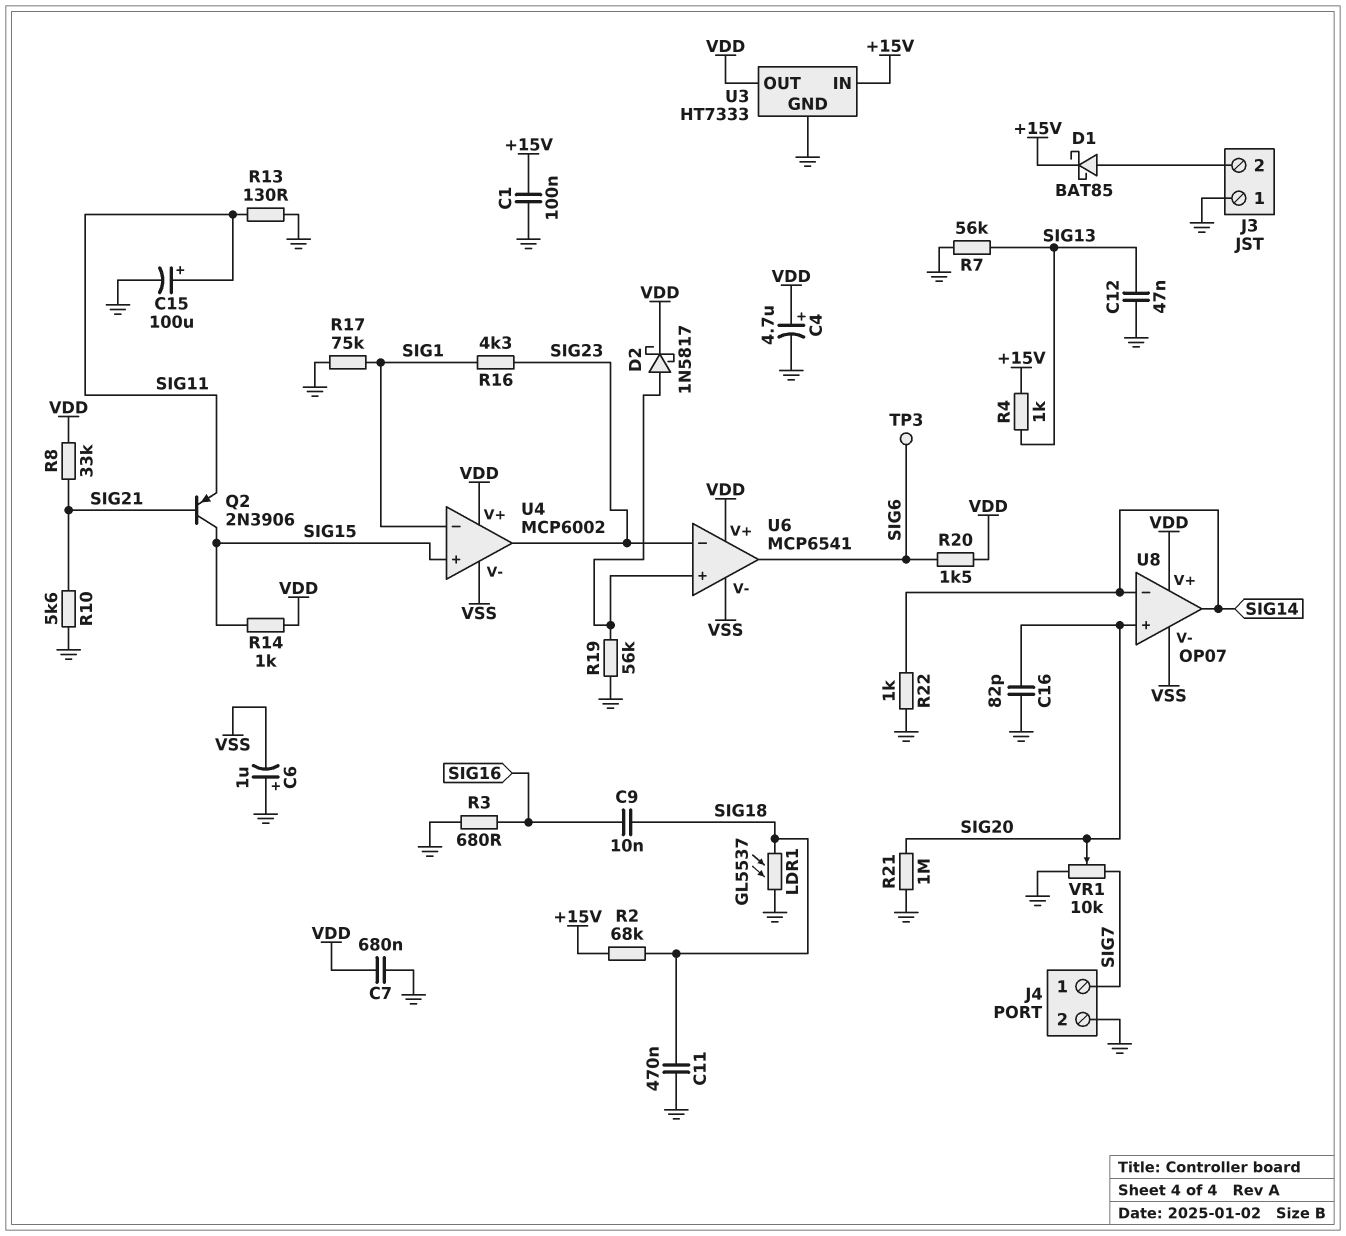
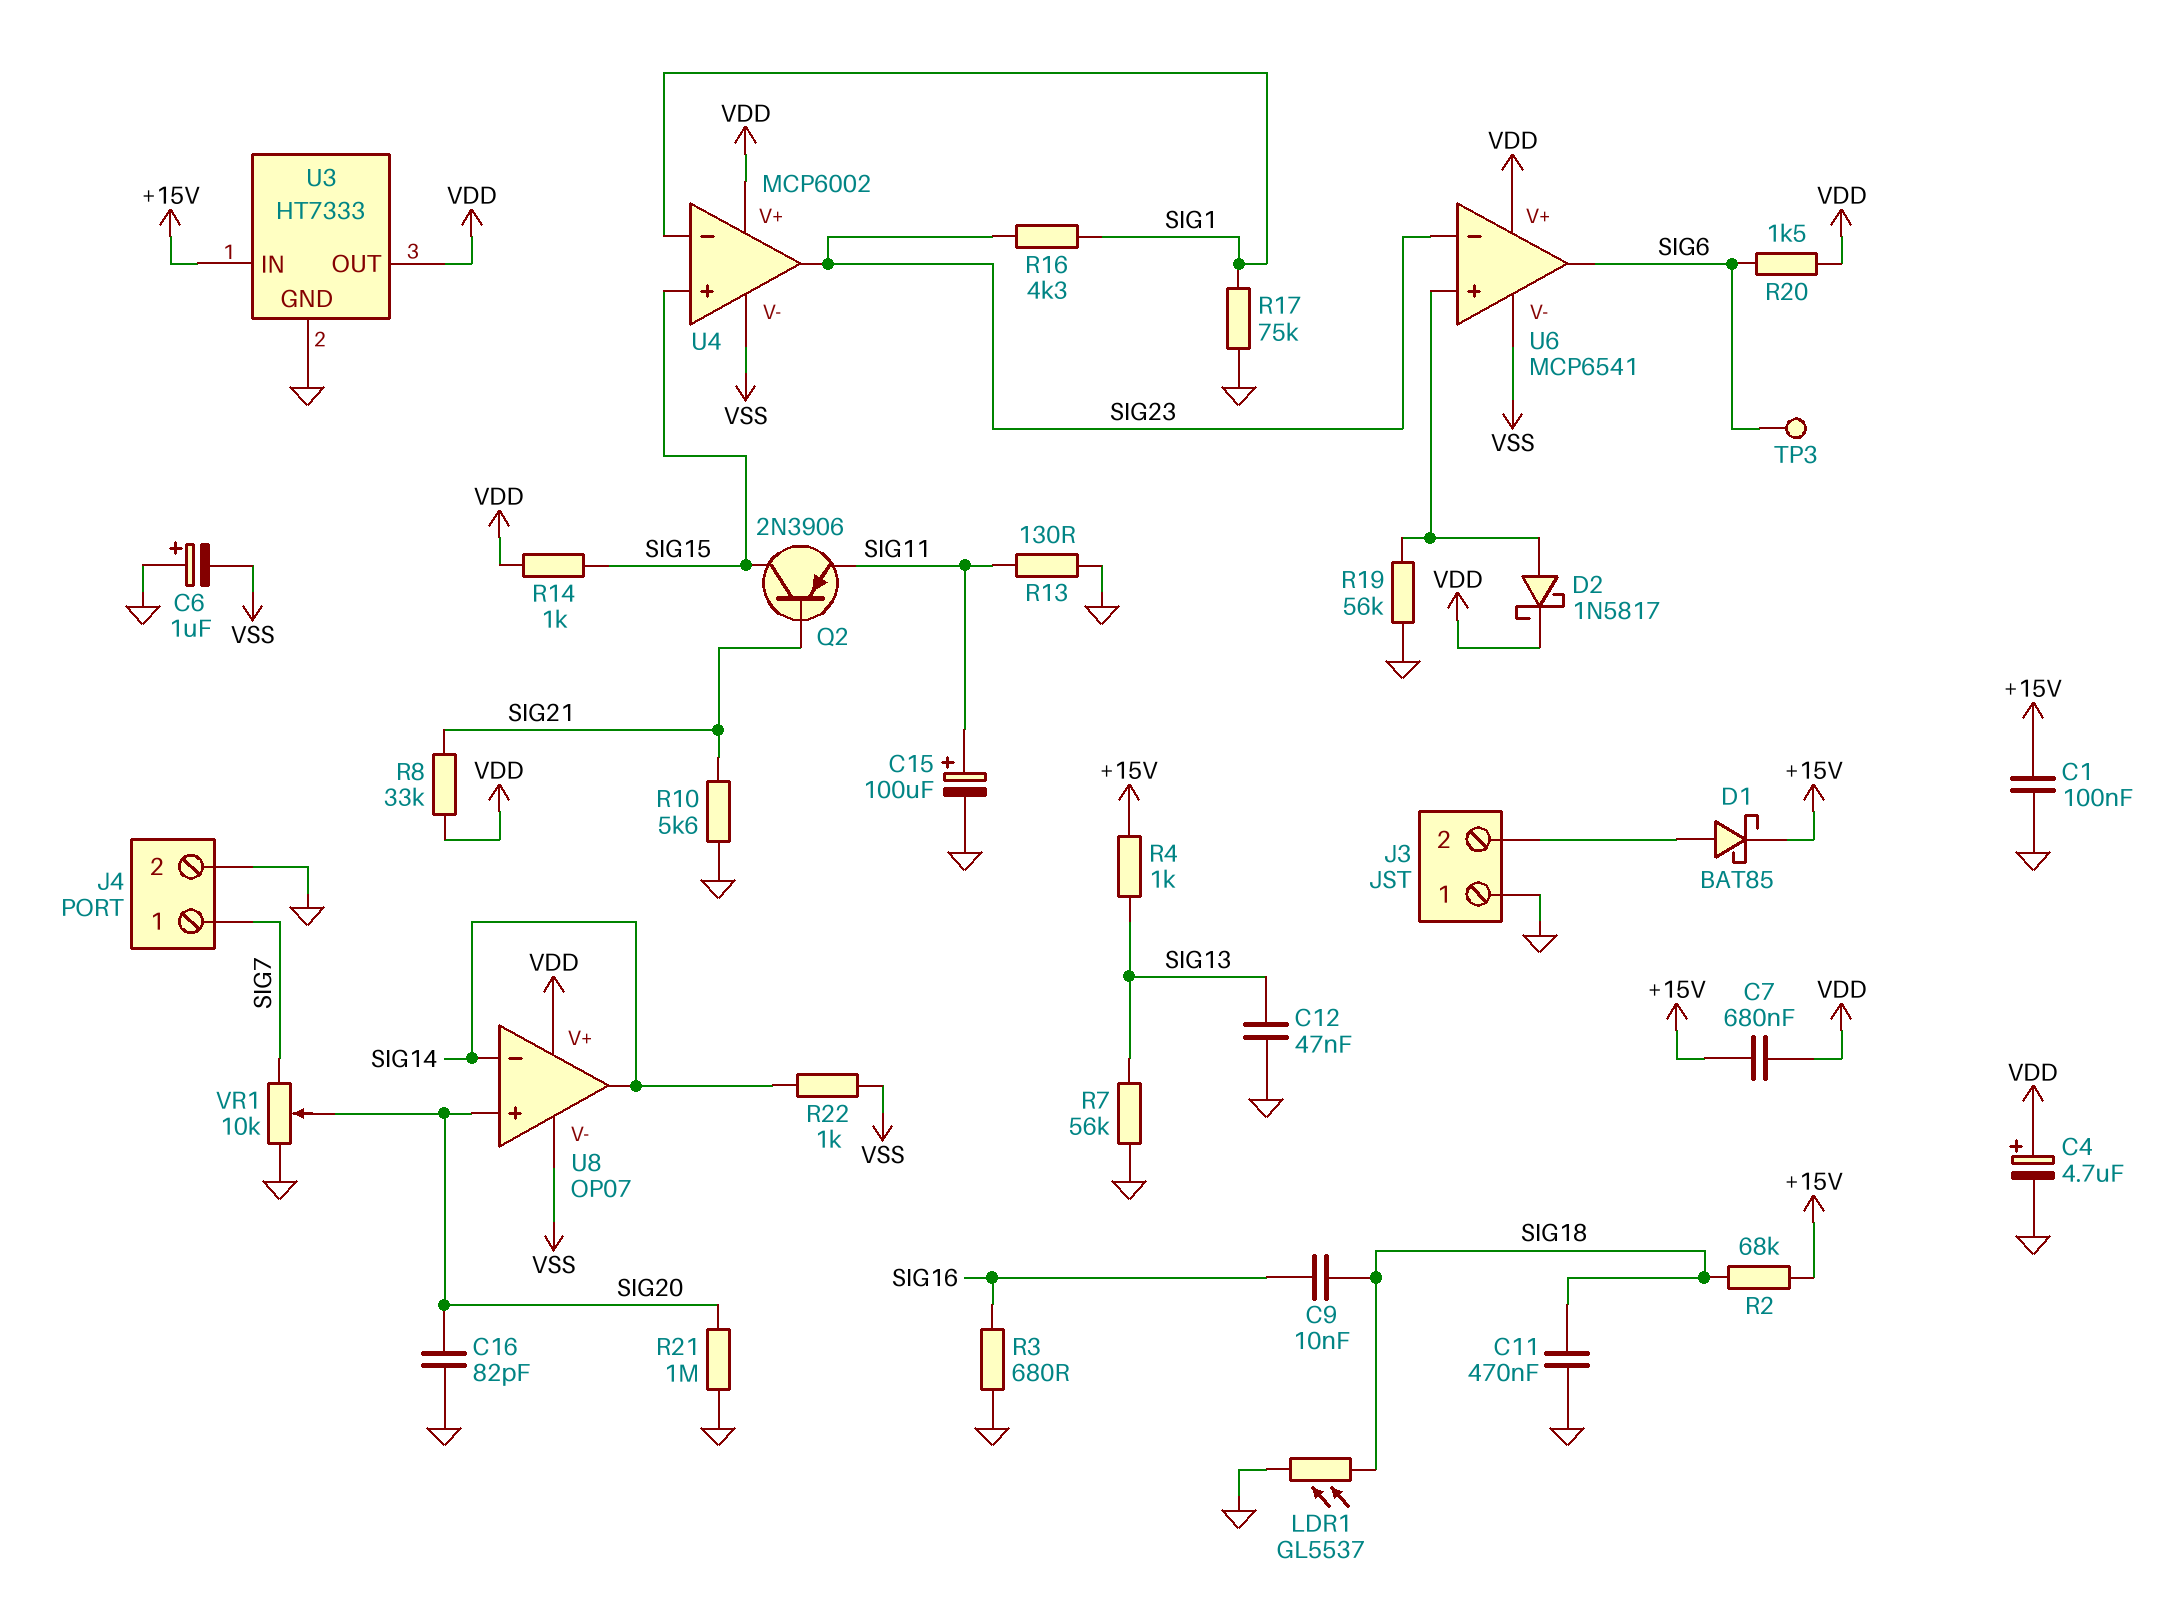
C7: 680nF (GND, VDD) -> 680nF (+15V, VDD)
R22: 1k (GND, SIG14) -> 1k (SIG14, VSS)

